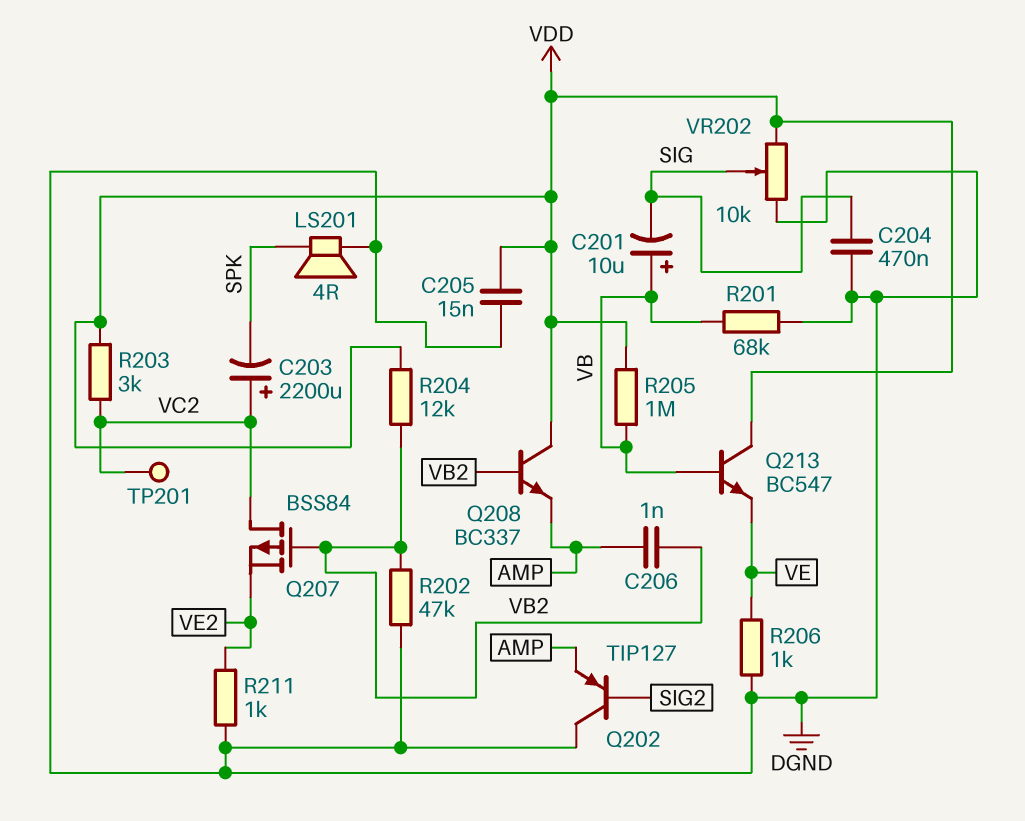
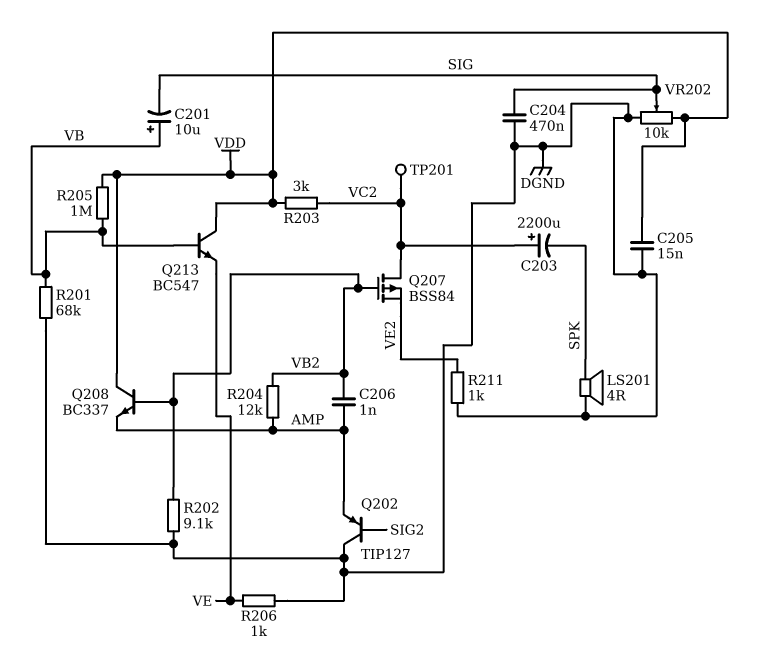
R202: 47k (DGND, VB2) -> 9.1k (DGND, VB2)
R204: 12k (VB2, VDD) -> 12k (AMP, VB2)

